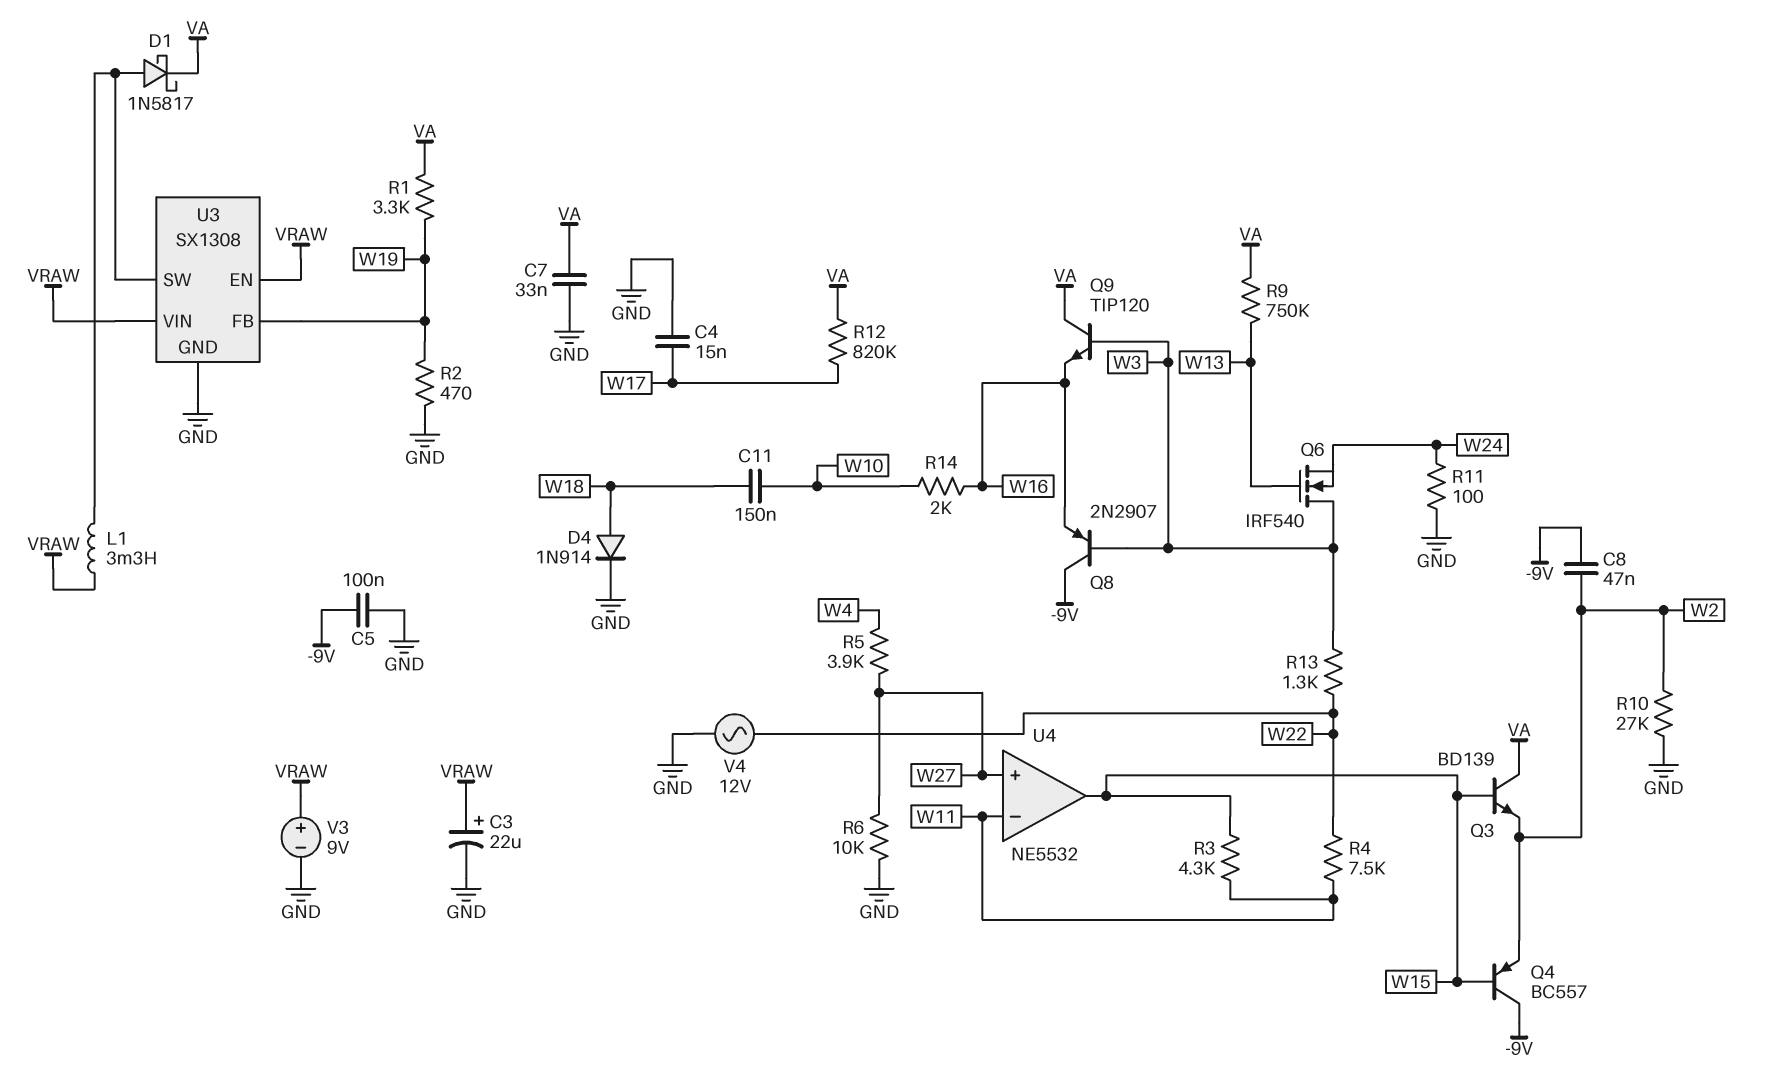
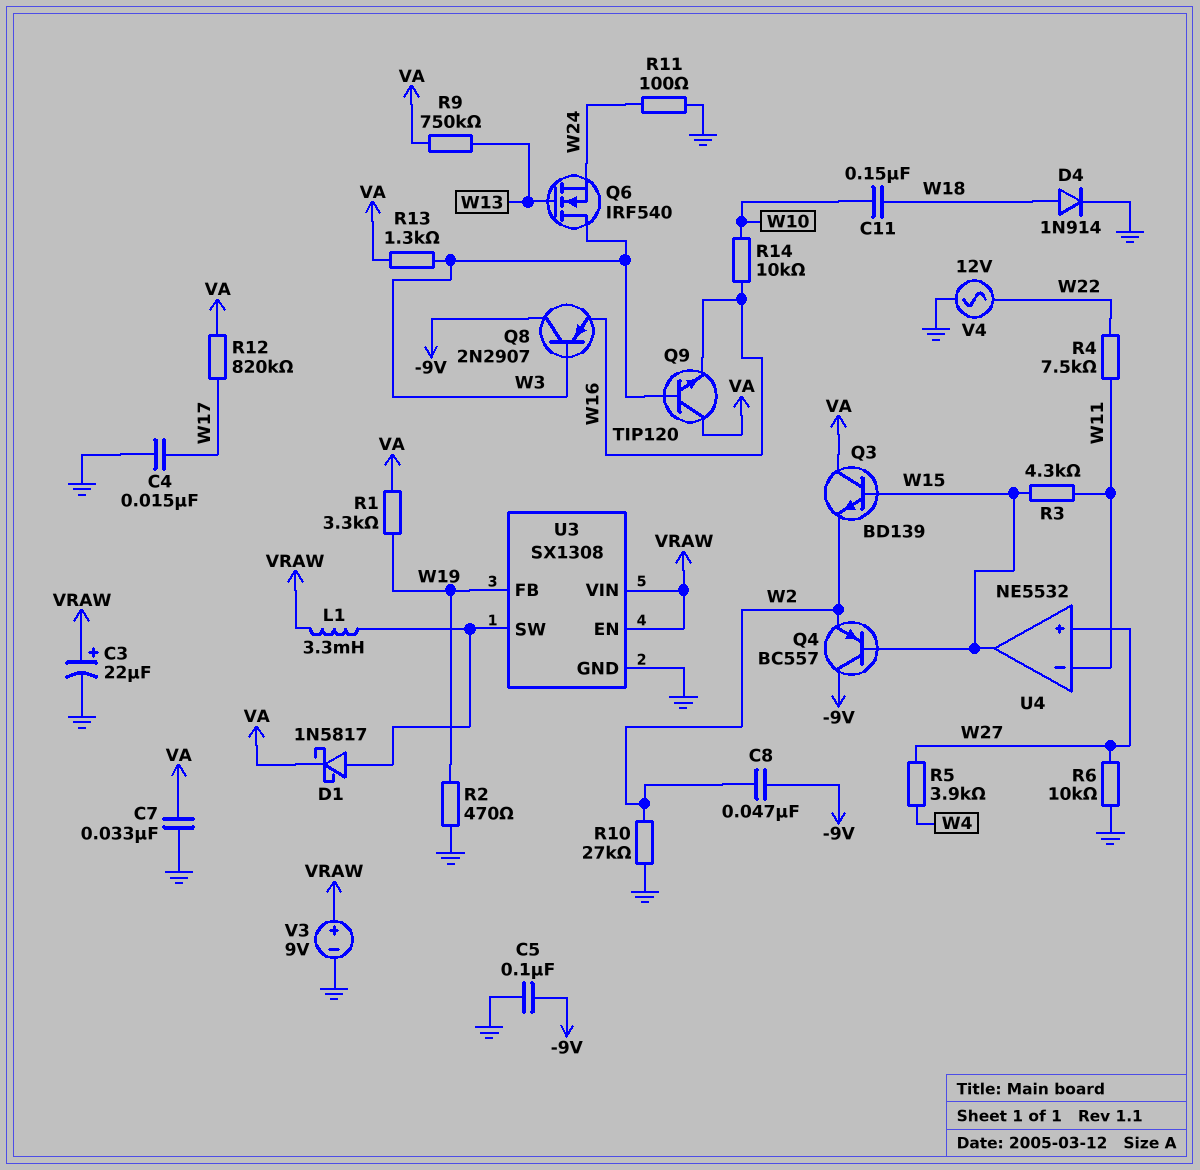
R13: 1.3k (W3, W22) -> 1.3k (VA, W3)
R14: 2k (W10, W16) -> 10k (W10, W16)

